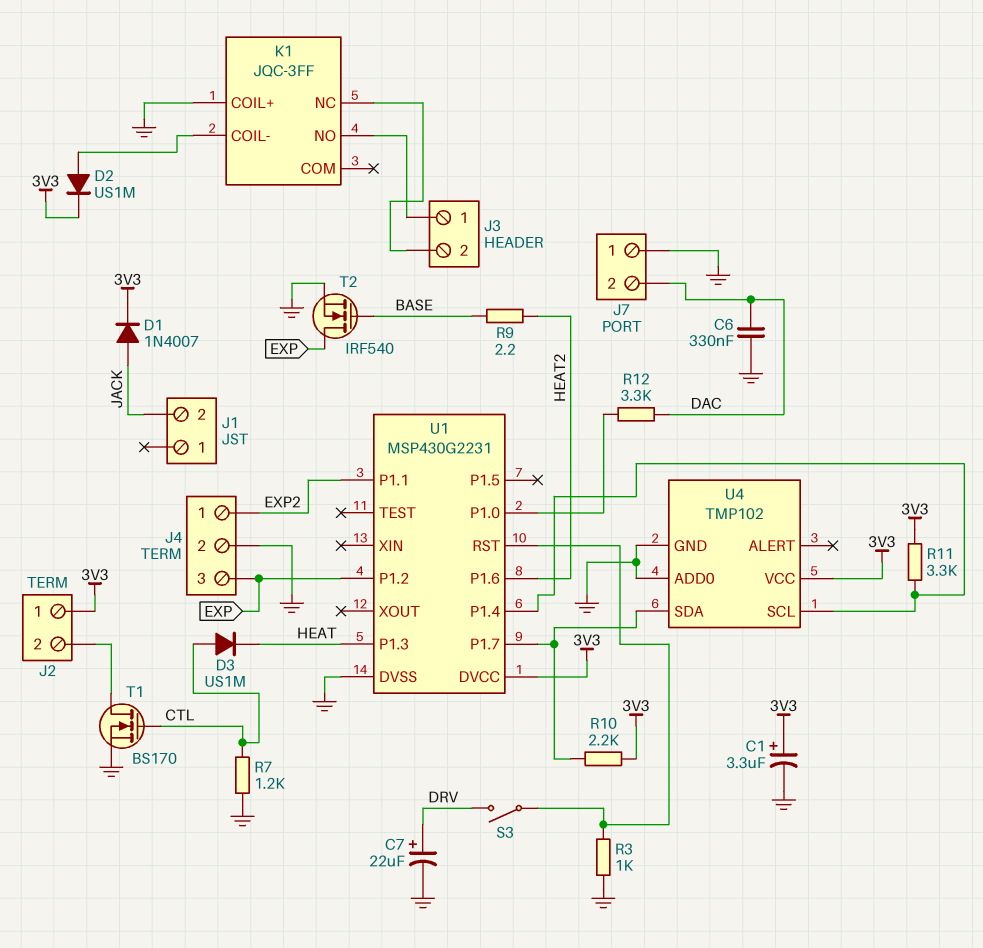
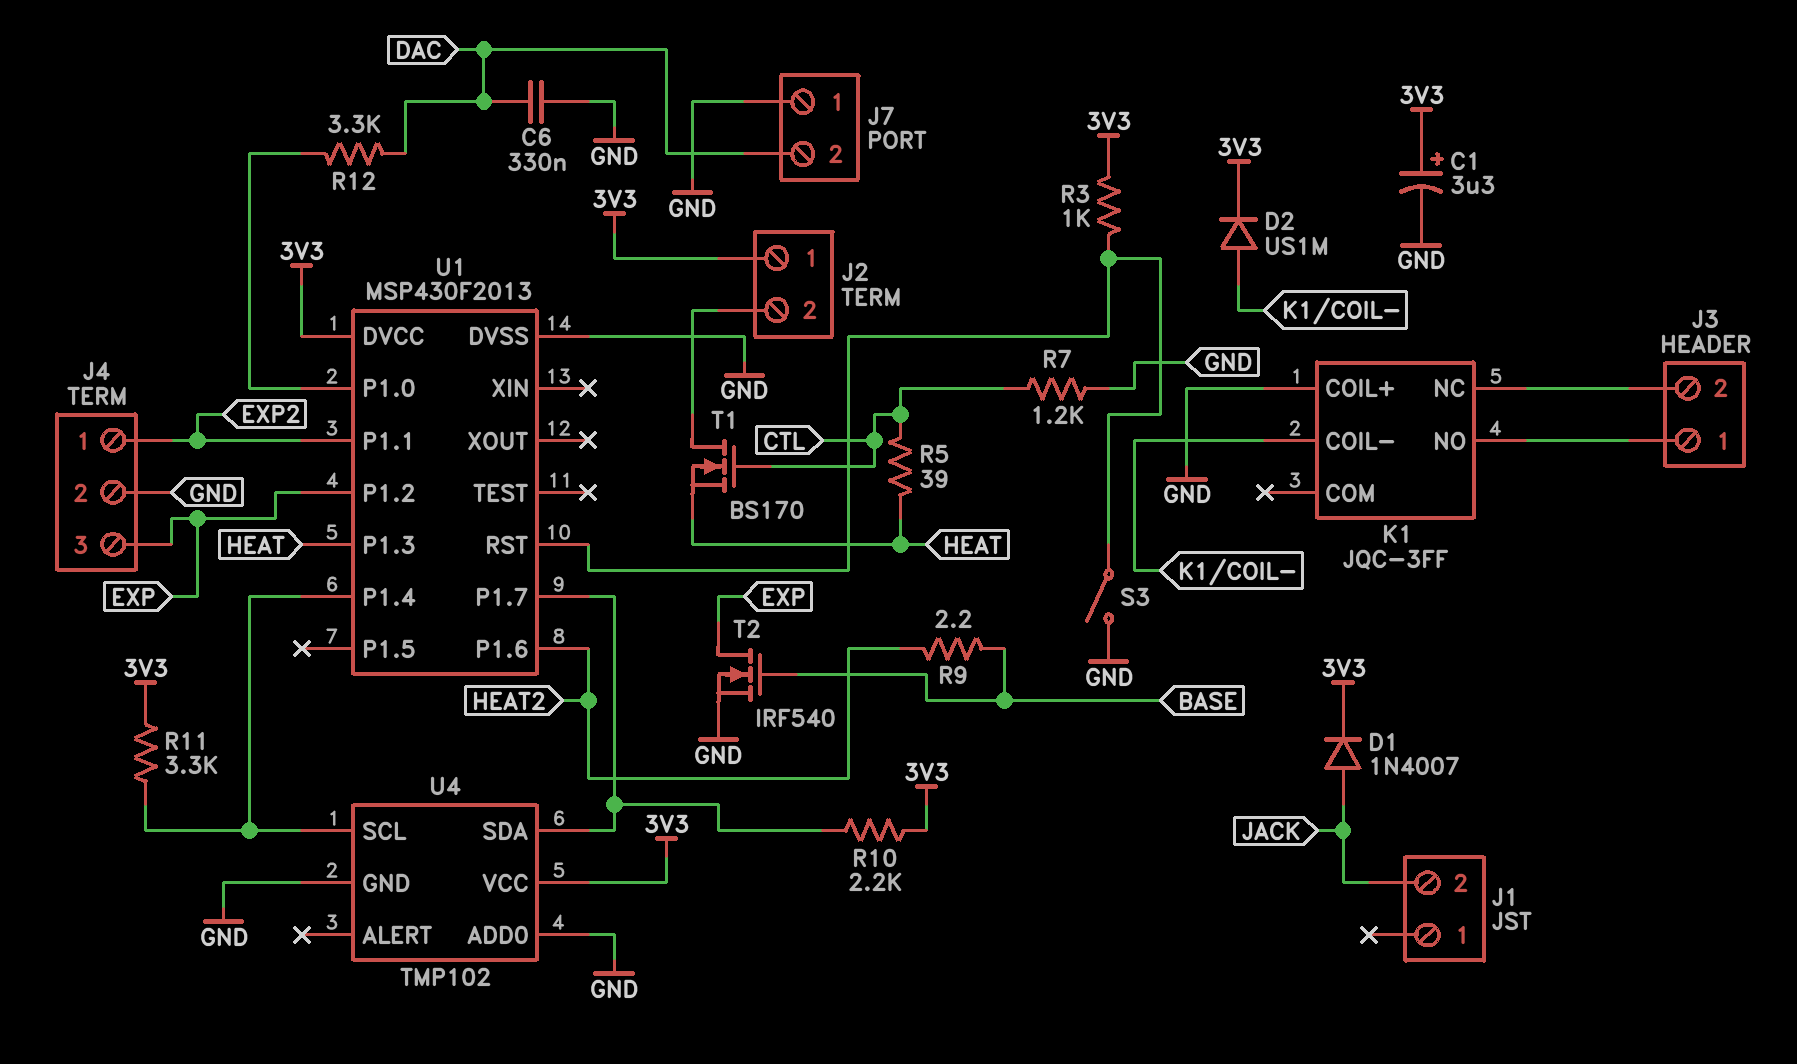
C7: 22uF (plus DRV, minus GND) -> none
D3: diode US1M (A CTL, K HEAT) -> none
R3: 1k (GND, U1/RST) -> 1k (3V3, U1/RST)
R5: none -> 39 (CTL, HEAT)
S3: switch (DRV, U1/RST) -> switch (GND, U1/RST)
T1: NMOS BS170 (G CTL, D J2/2, S GND) -> NMOS BS170 (G CTL, D J2/2, S HEAT)
U1: MSP430G2231 -> MSP430F2013

